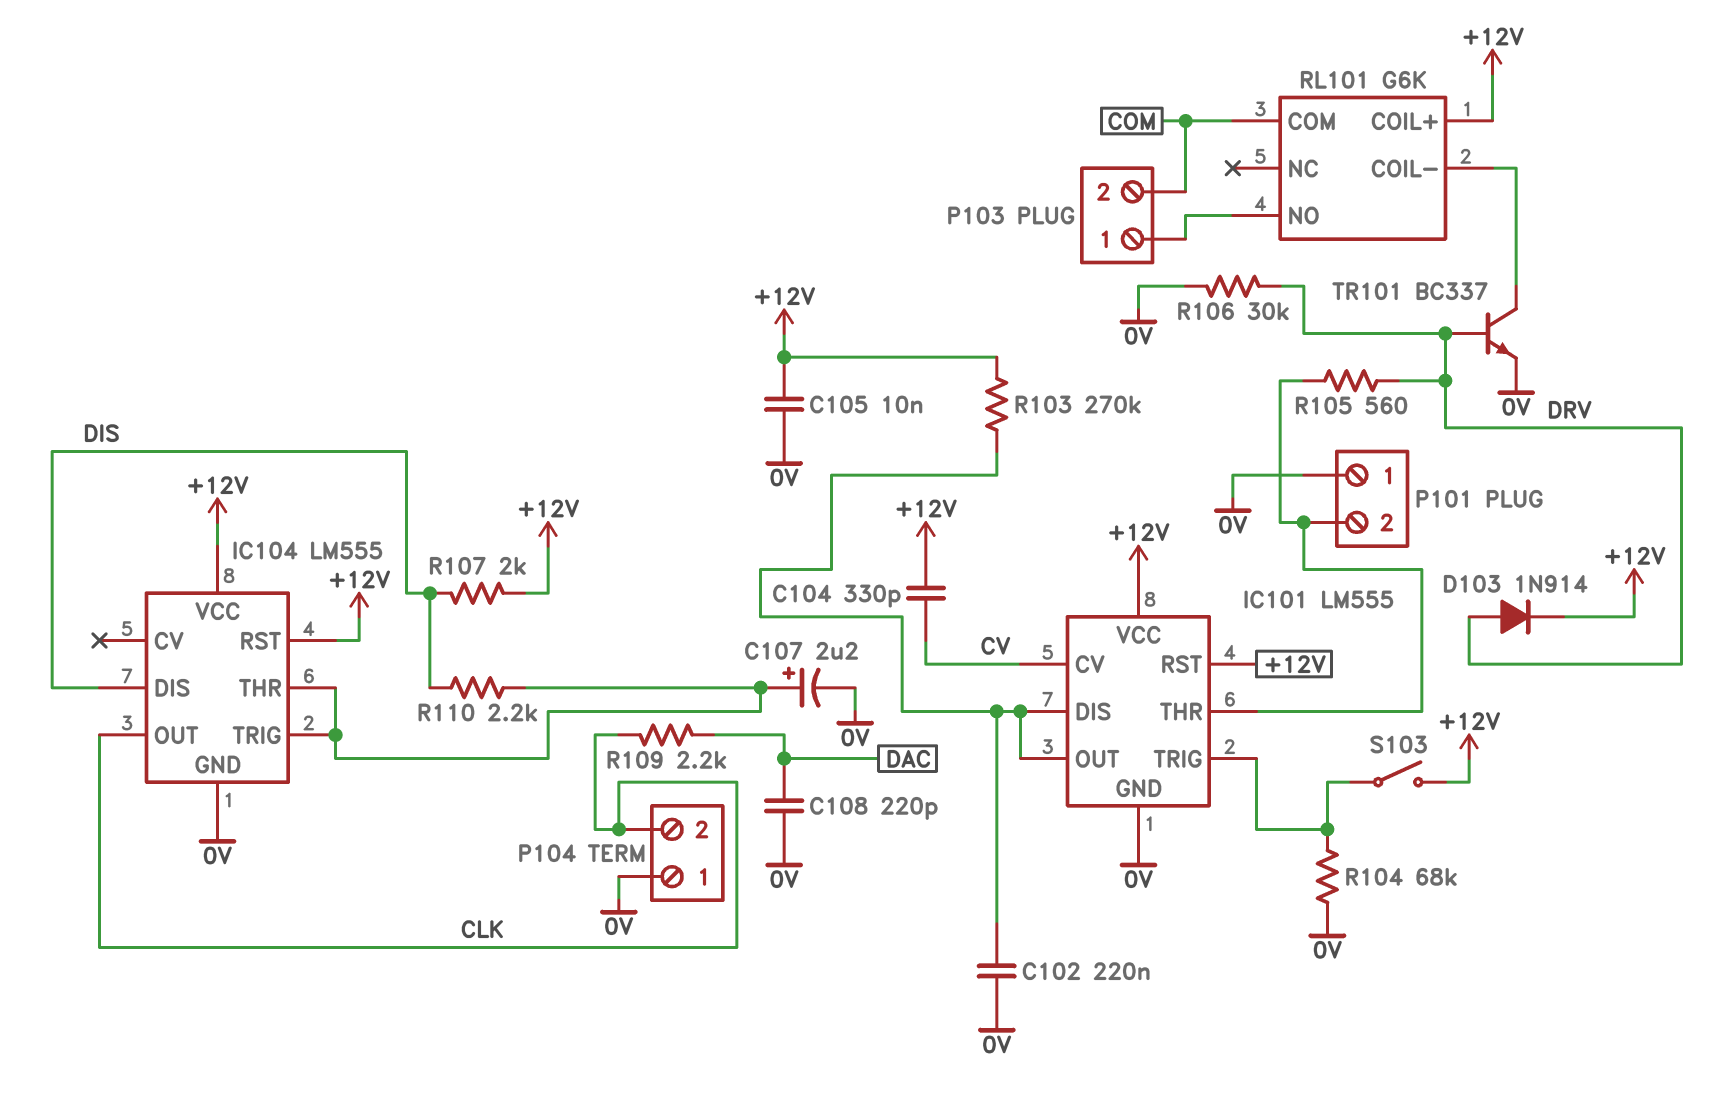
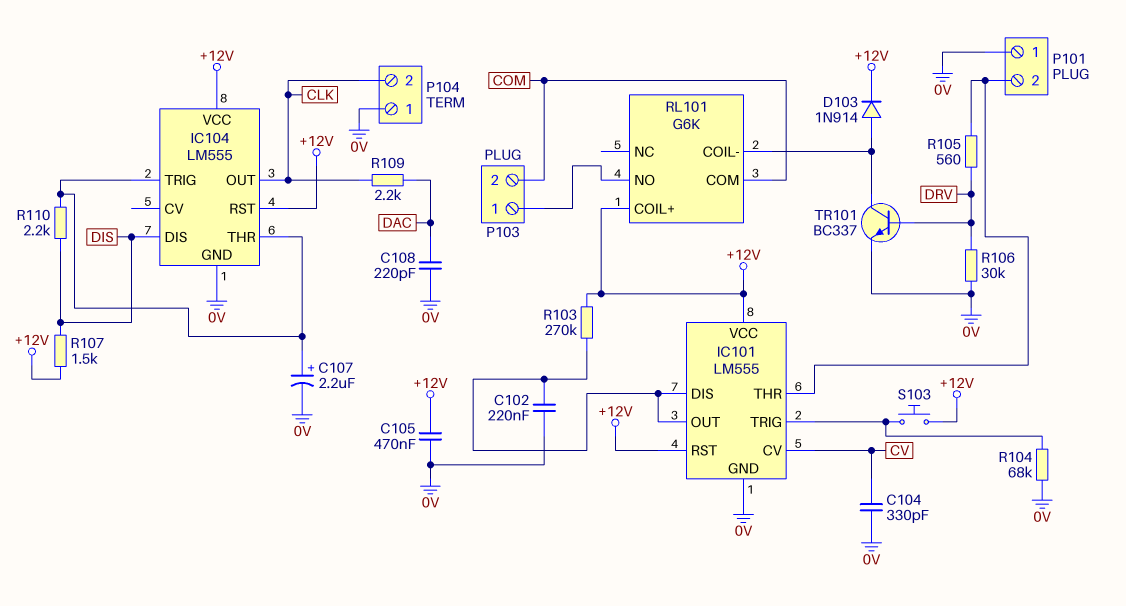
C104: 330pF (+12V, CV) -> 330pF (0V, CV)
C105: 10nF (+12V, 0V) -> 470nF (+12V, 0V)
D103: diode 1N914 (A DRV, K +12V) -> diode 1N914 (A RL101/COIL-, K +12V)
R107: 2k (+12V, DIS) -> 1.5k (+12V, DIS)
S103: switch (+12V, IC101/TRIG) -> button (+12V, IC101/TRIG)

